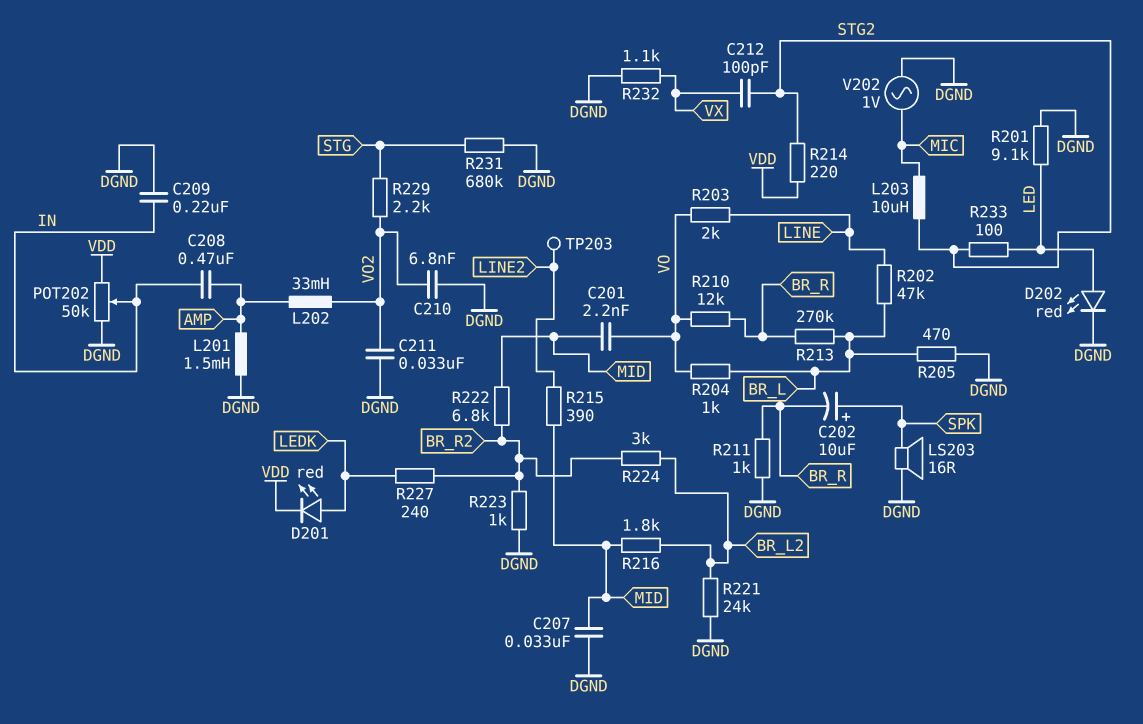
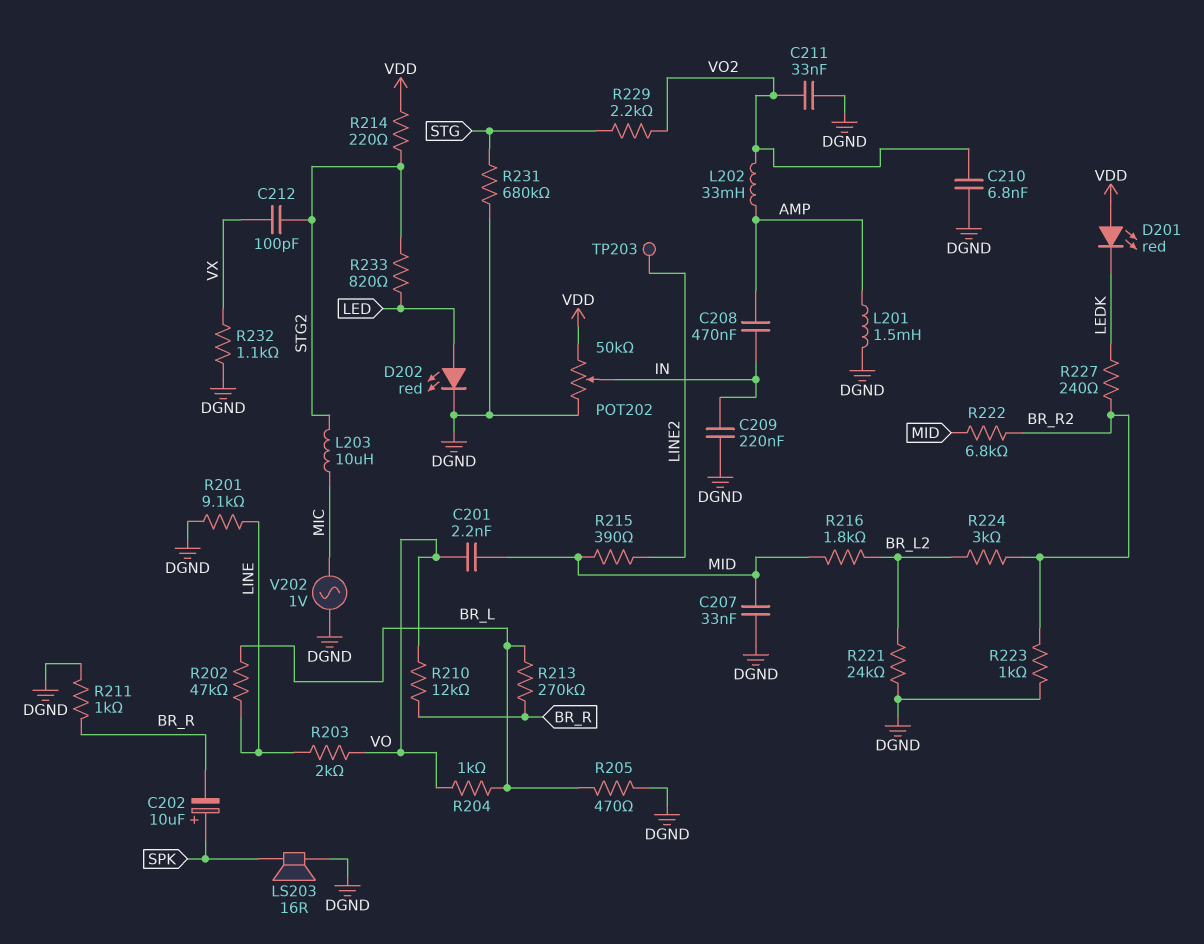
D201: LED red (A LEDK, K VDD) -> LED red (A VDD, K LEDK)
R201: 9.1k (DGND, LED) -> 9.1k (DGND, LINE)
R233: 100 (LED, STG2) -> 820 (LED, STG2)

